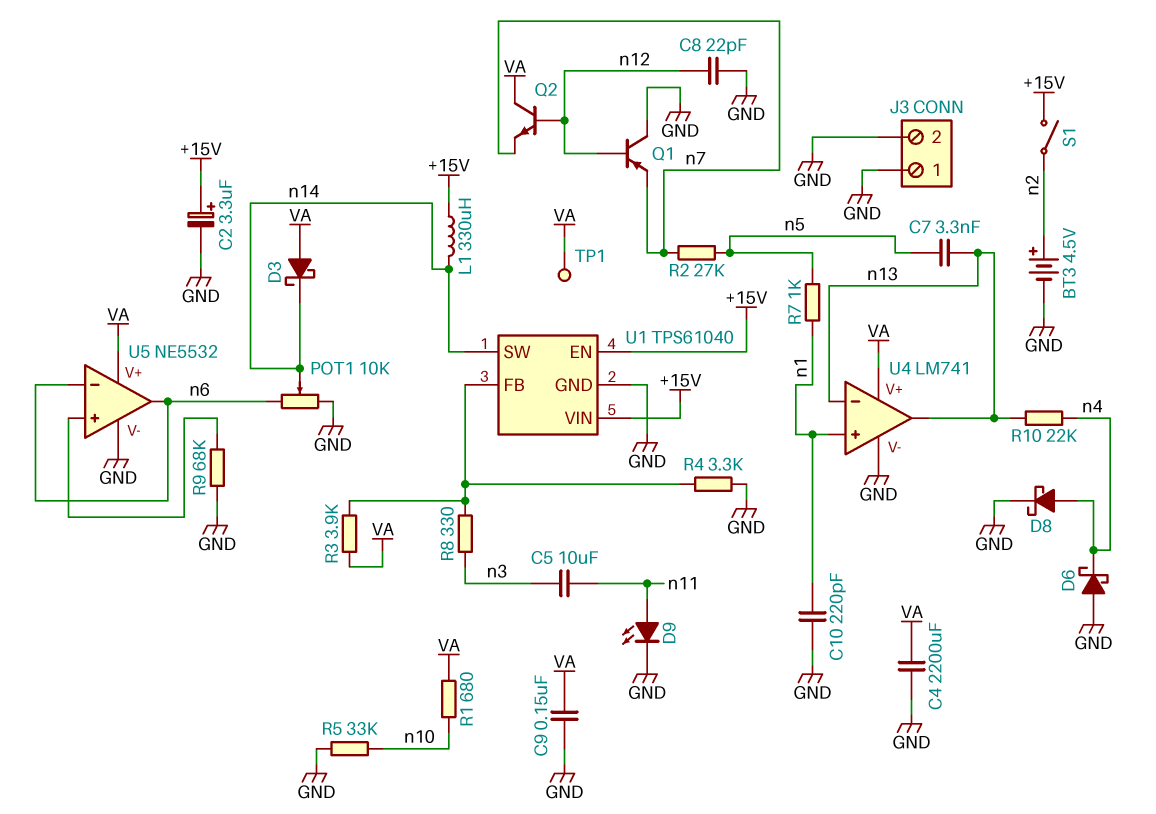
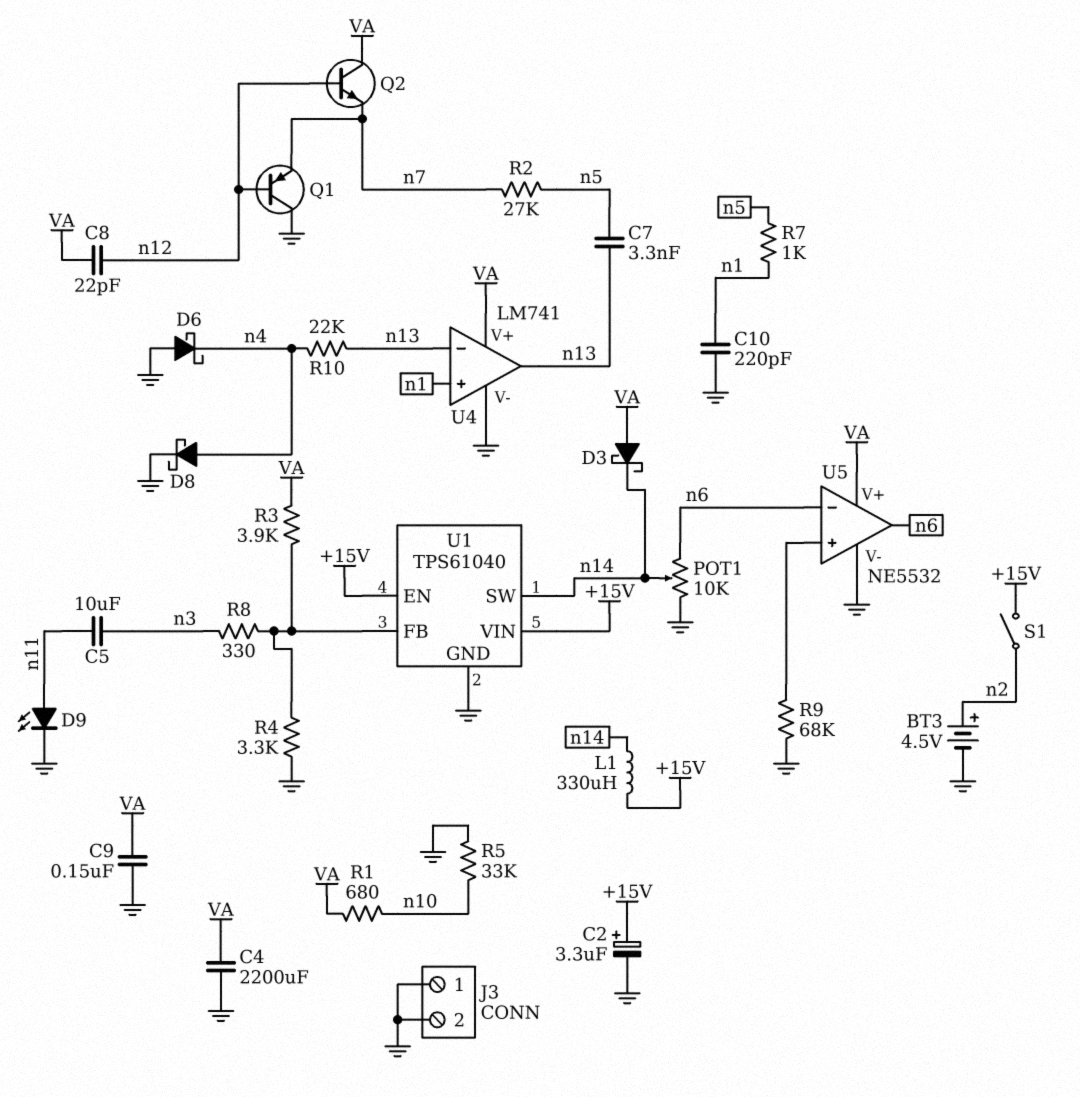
C8: 22pF (GND, n12) -> 22pF (VA, n12)
TP1: test point (VA) -> none

